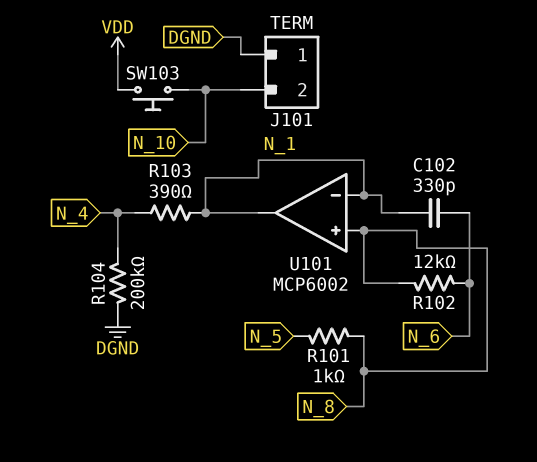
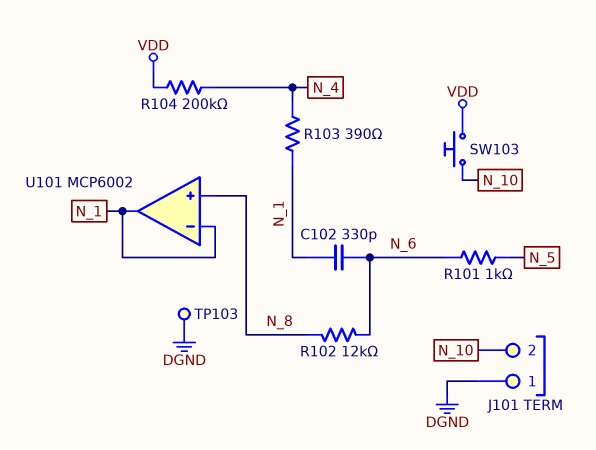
R101: 1k (N_5, N_8) -> 1k (N_5, N_6)
R104: 200k (DGND, N_4) -> 200k (N_4, VDD)
TP103: none -> test point (DGND)

